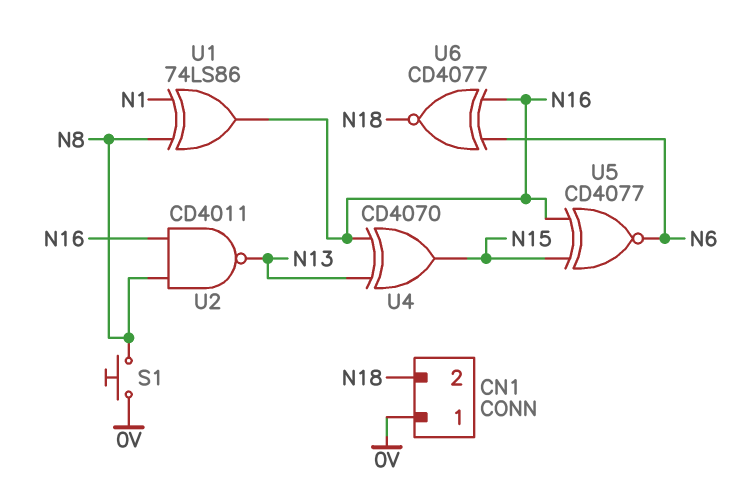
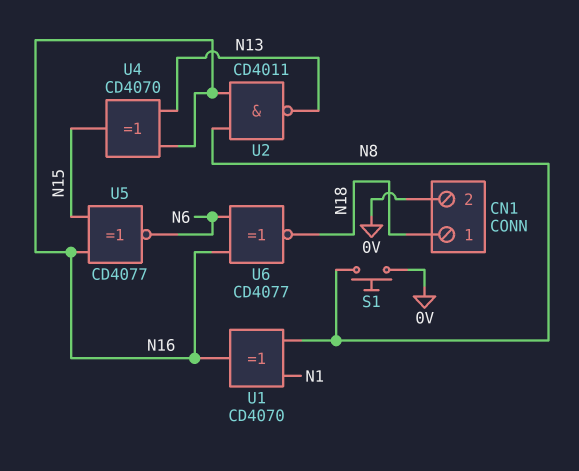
CN1 pin 1: 0V -> N18
CN1 pin 2: N18 -> 0V
U1: XOR 74LS86 (in N1, in N8, out N16) -> XOR CD4070 (in N1, in N8, out N16)

